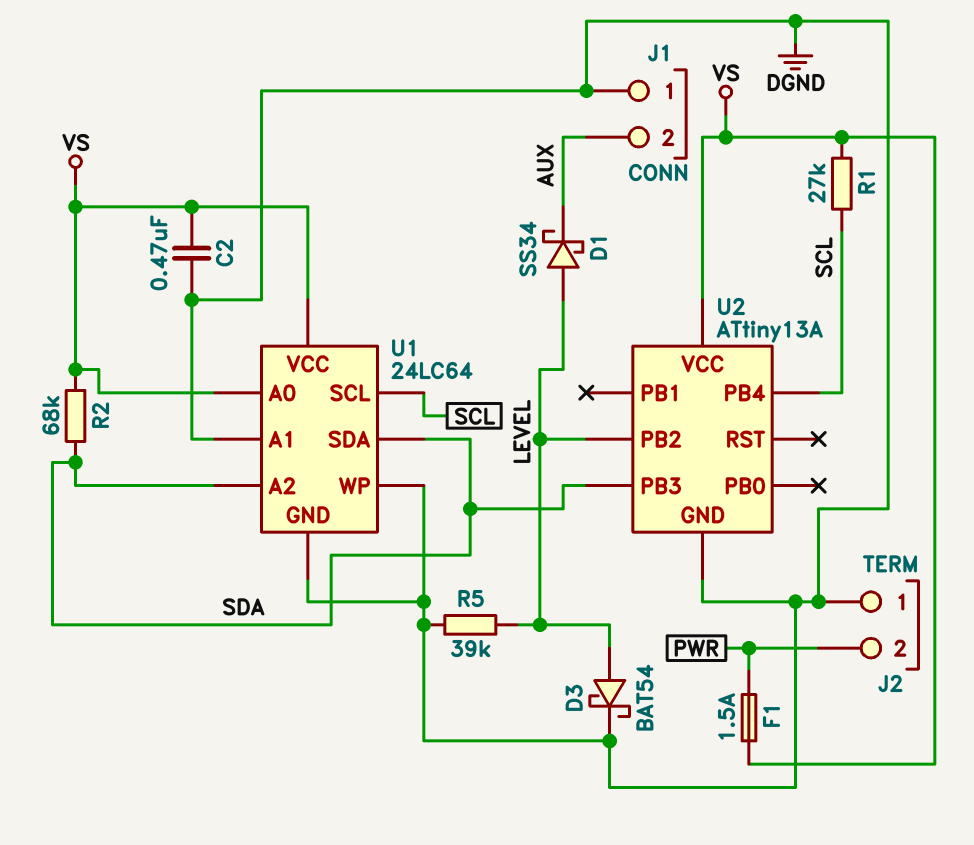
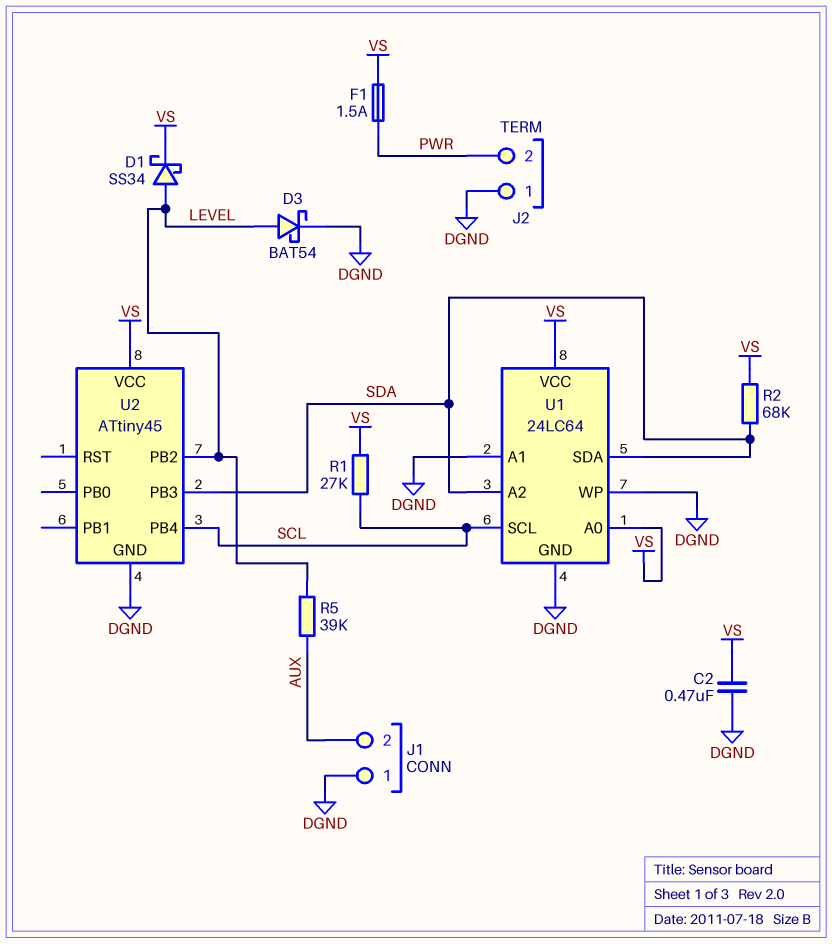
D1: schottky SS34 (A LEVEL, K AUX) -> schottky SS34 (A LEVEL, K VS)
R5: 39k (DGND, LEVEL) -> 39k (AUX, LEVEL)
U2: ATtiny13A -> ATtiny45

